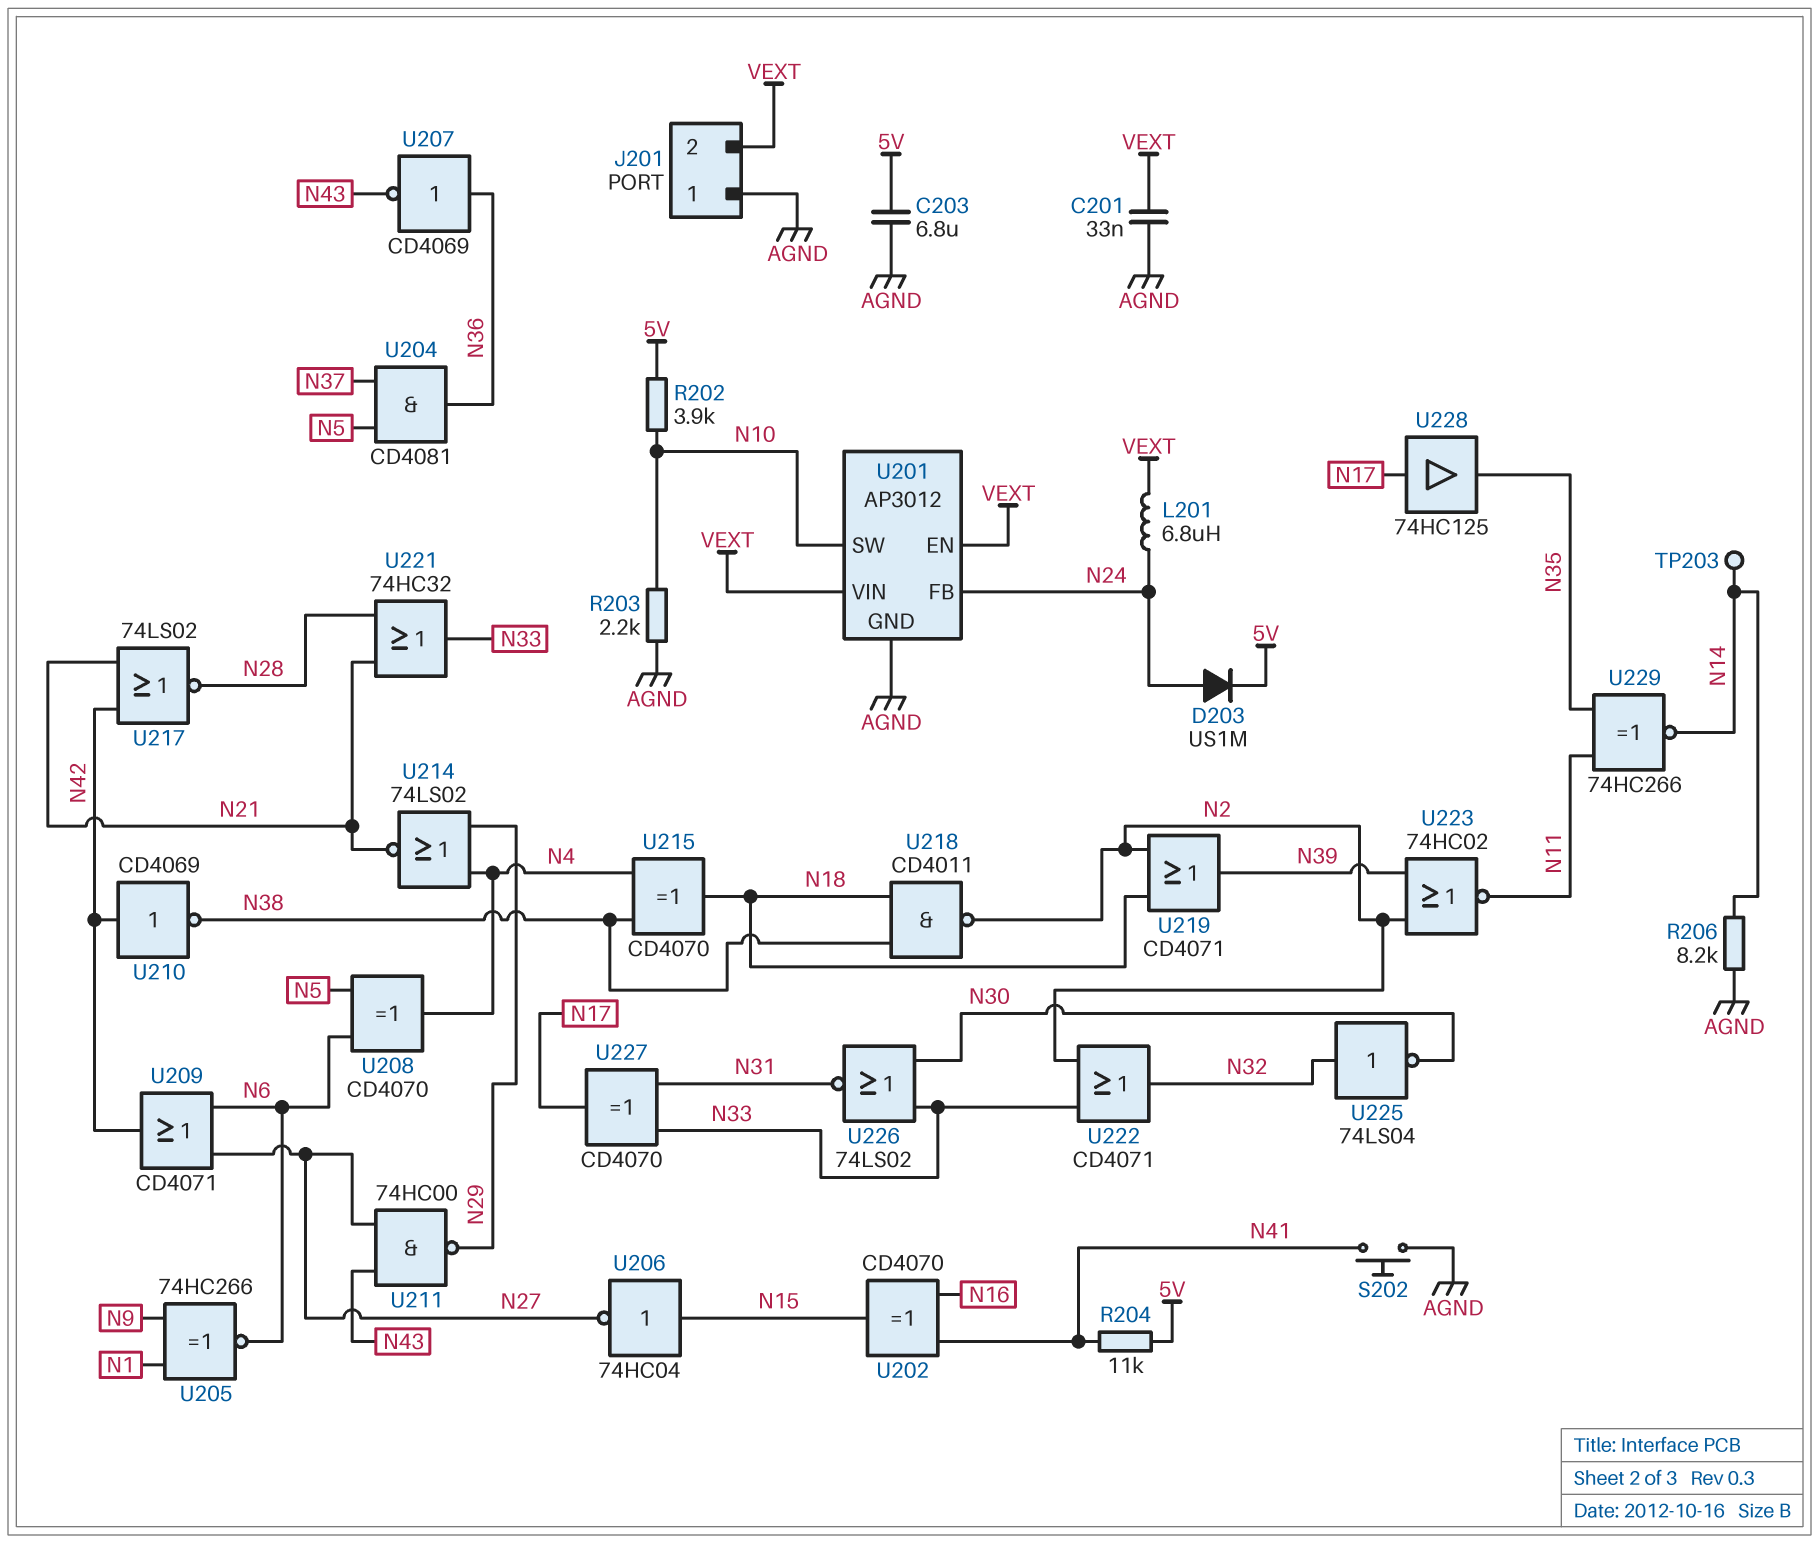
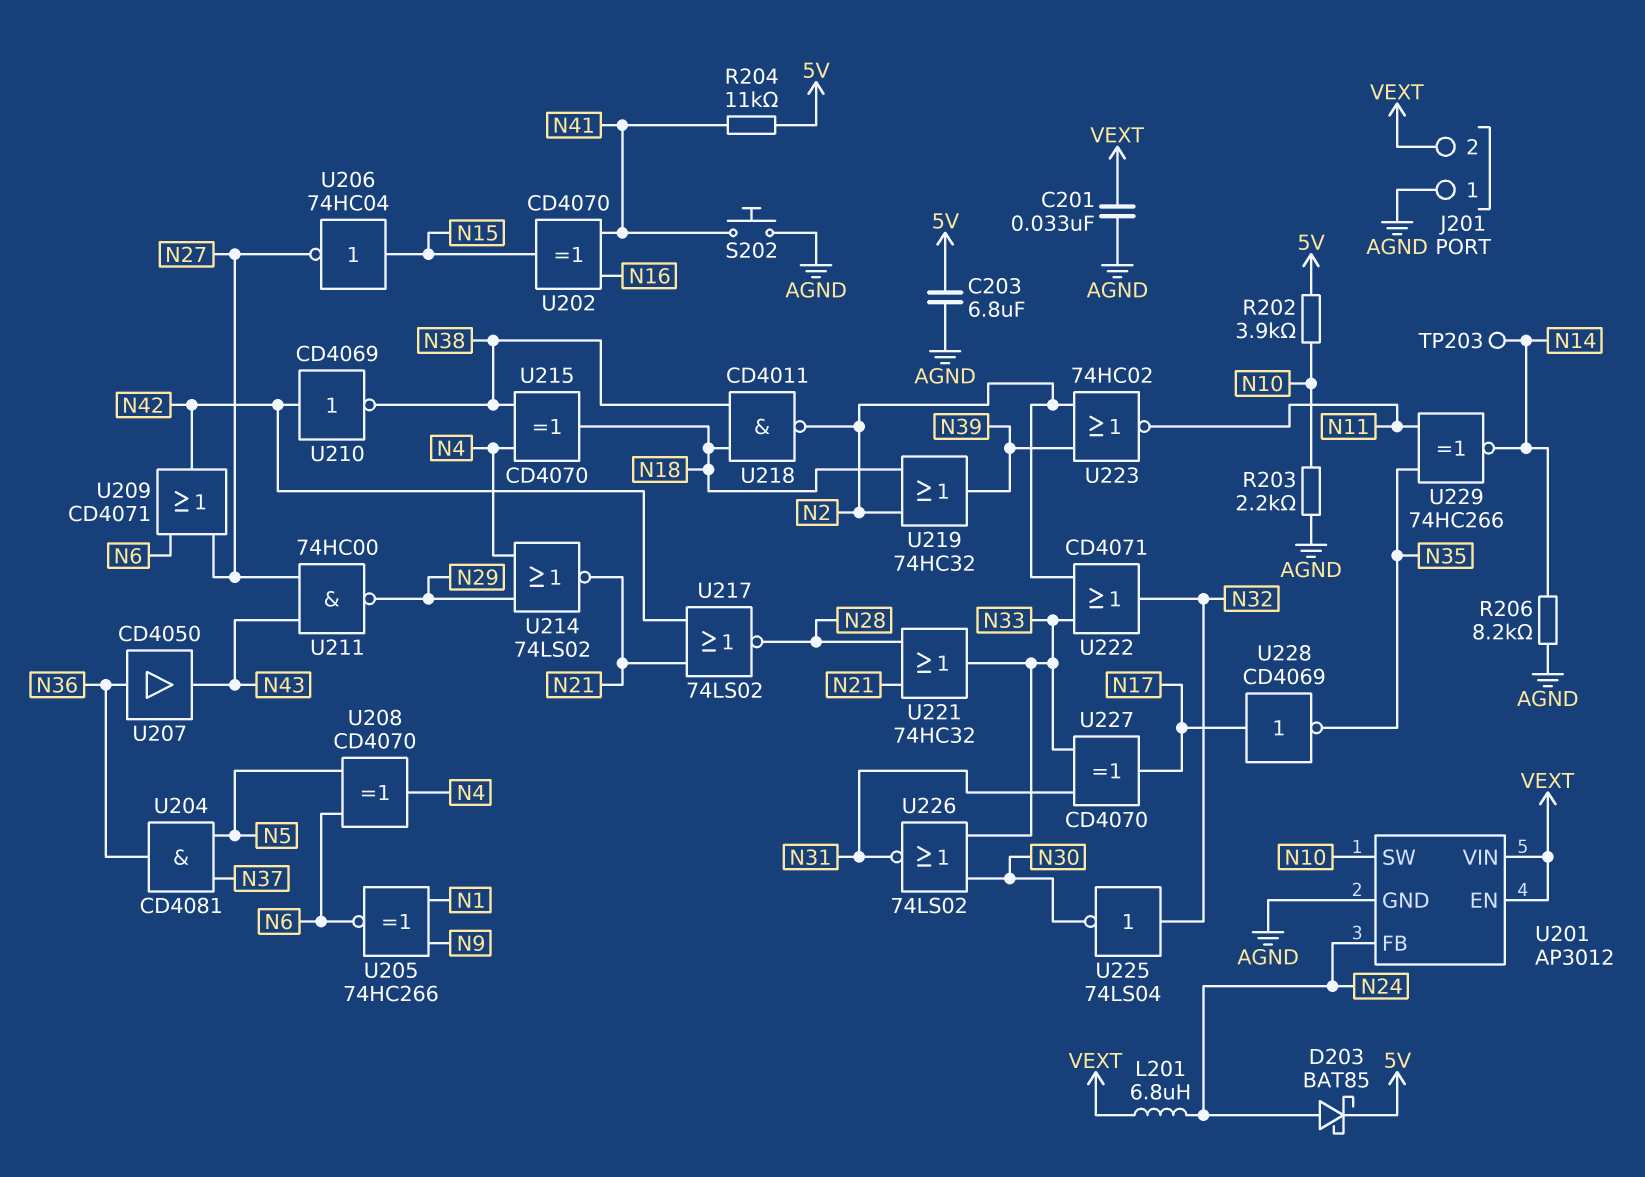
D203: diode US1M (A N24, K 5V) -> schottky BAT85 (A N24, K 5V)
U207: NOT CD4069 (in N36, out N43) -> buffer CD4050 (in N36, out N43)
U219: OR CD4071 (in N2, in N18, out N39) -> OR 74HC32 (in N2, in N18, out N39)
U228: buffer 74HC125 (in N17, out N35) -> NOT CD4069 (in N17, out N35)

